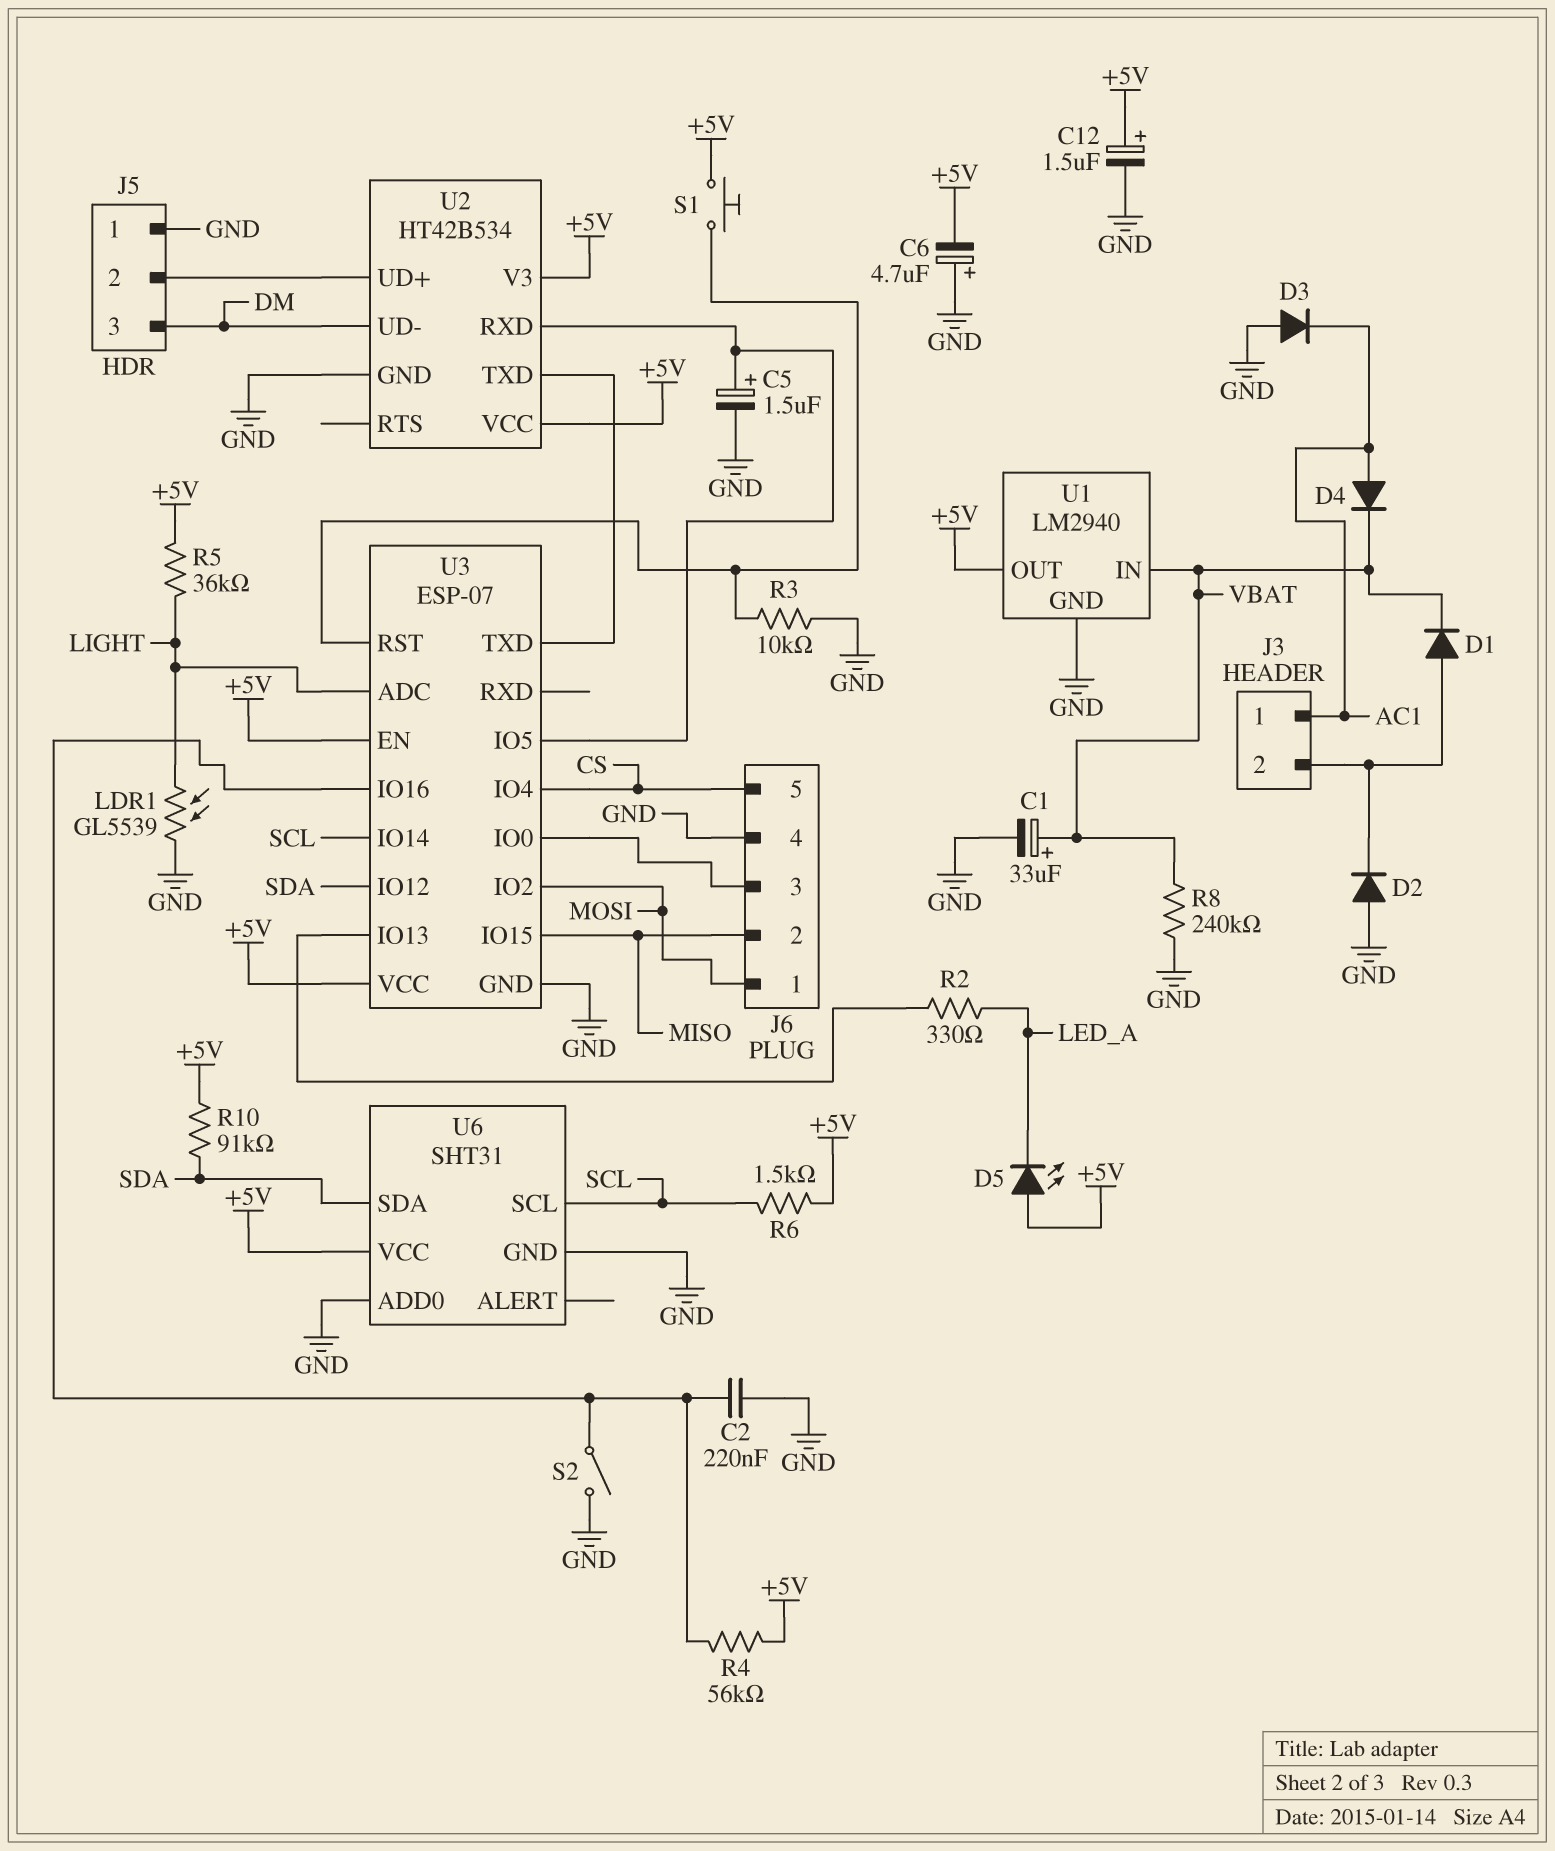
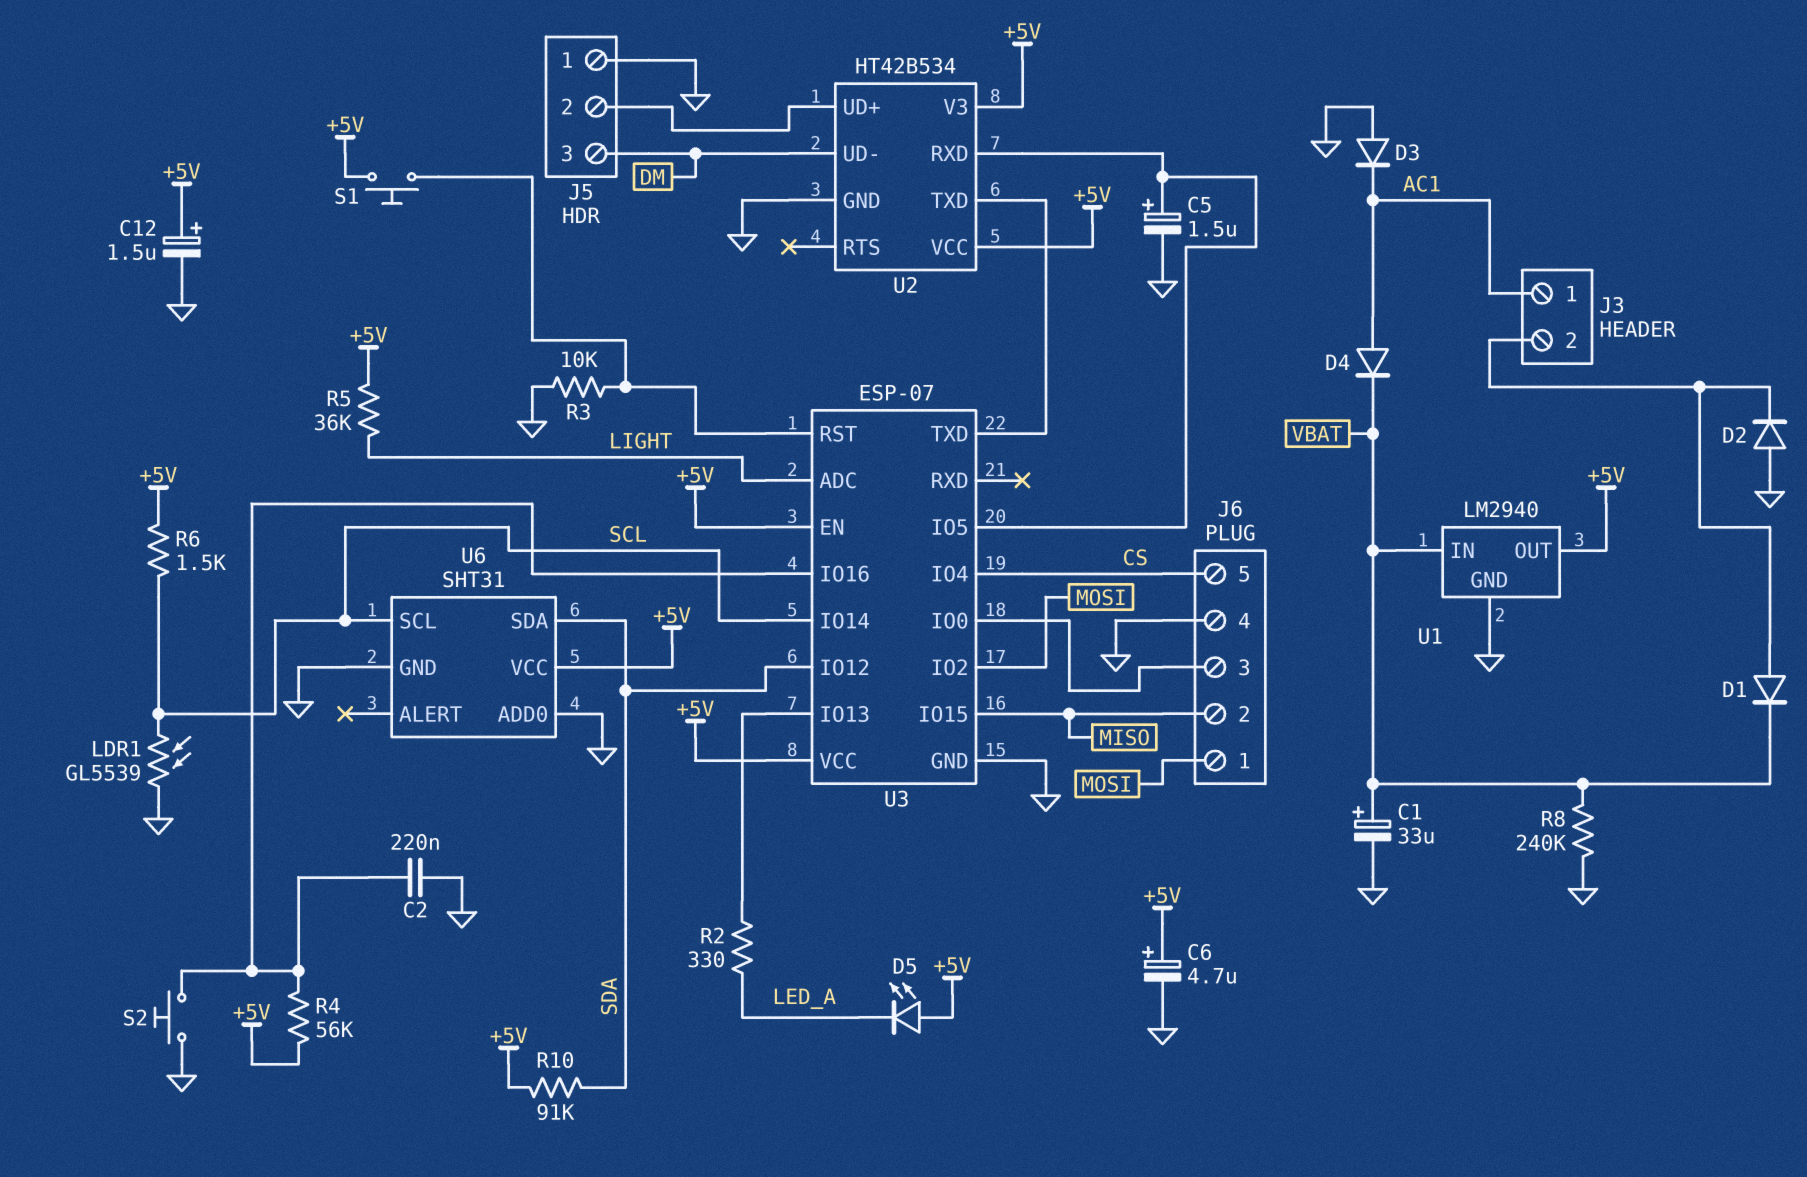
C6: 4.7uF (plus GND, minus +5V) -> 4.7uF (plus +5V, minus GND)
LDR1: GL5539 (GND, LIGHT) -> GL5539 (GND, SCL)
S2: switch (GND, U3/IO16) -> button (GND, U3/IO16)

